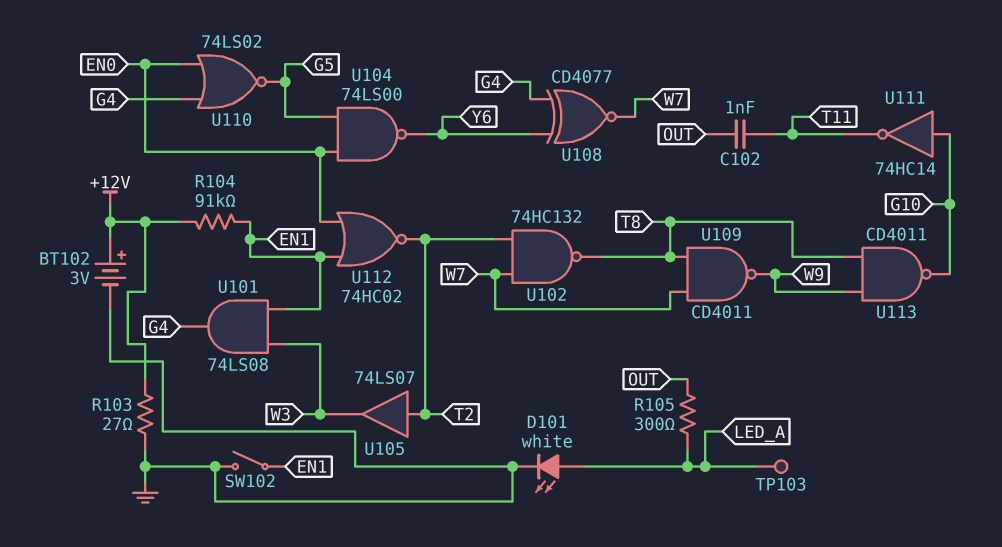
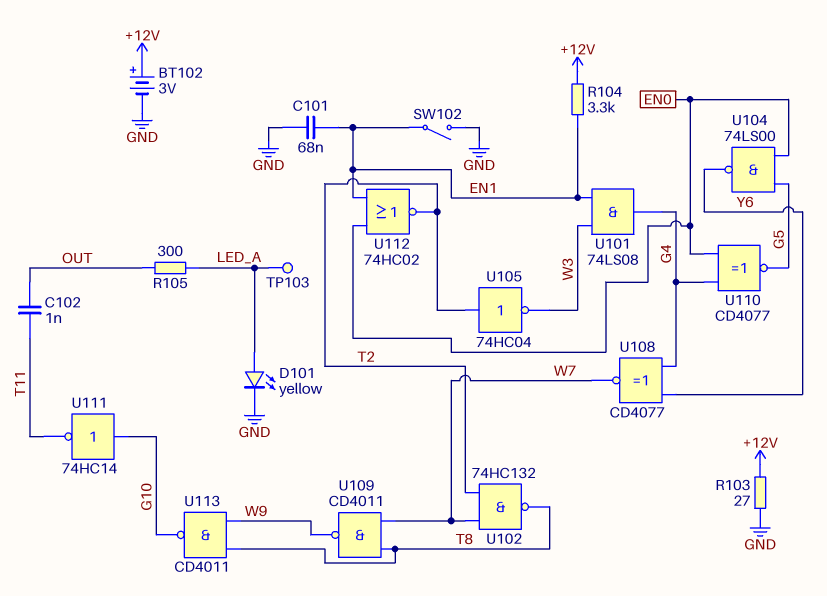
C101: none -> 68nF (EN1, GND)
D101: LED white (A LED_A, K GND) -> LED yellow (A LED_A, K GND)
R104: 91k (+12V, EN1) -> 3.3k (+12V, EN1)
U105: buffer 74LS07 (in T2, out W3) -> NOT 74HC04 (in T2, out W3)
U110: NOR 74LS02 (in EN0, in G4, out G5) -> XNOR CD4077 (in EN0, in G4, out G5)

